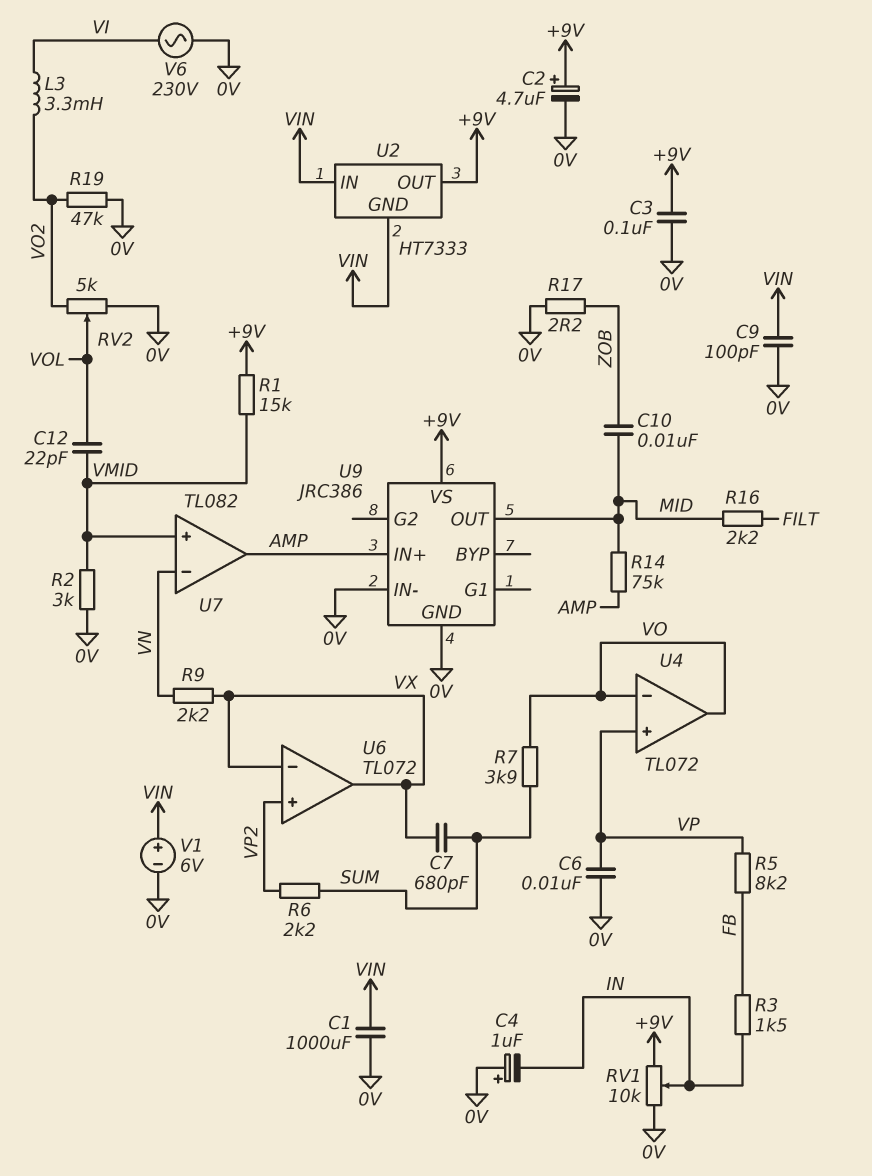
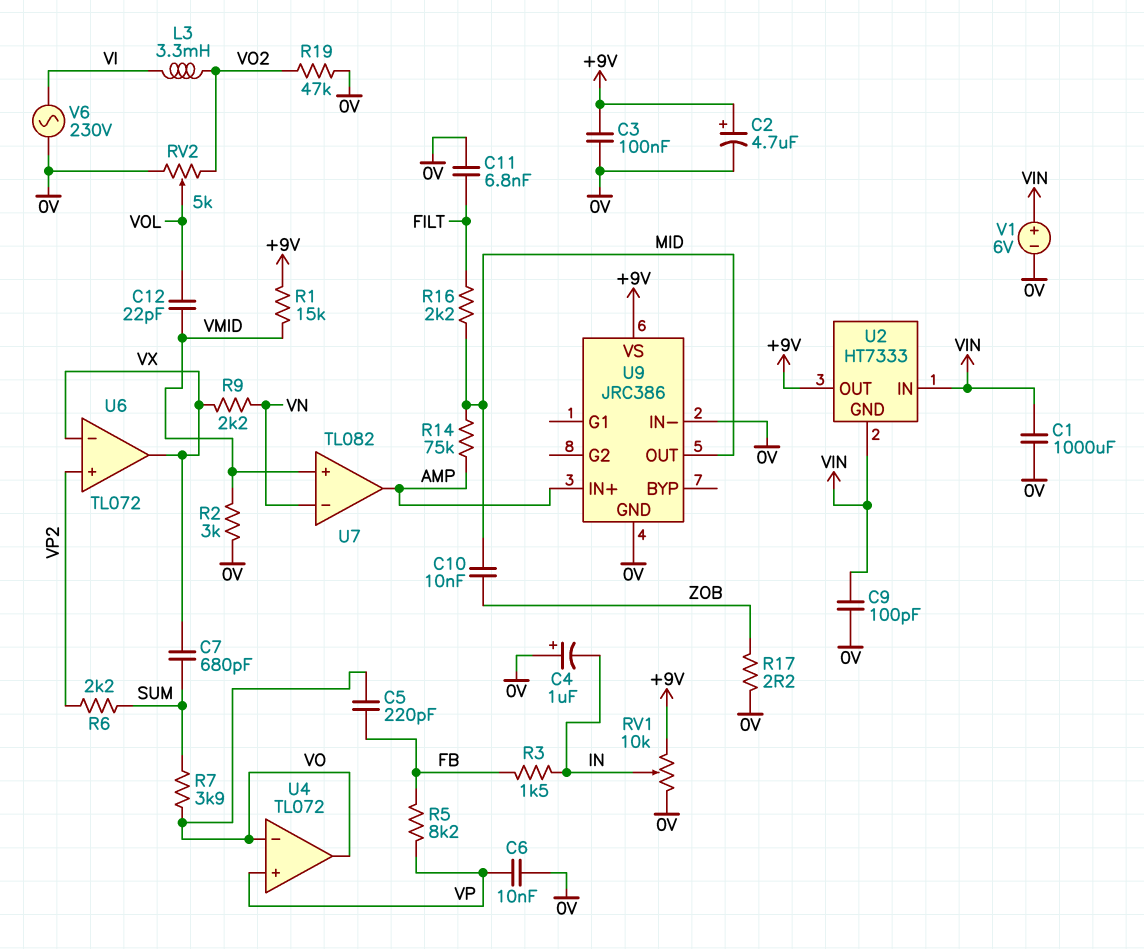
C5: none -> 220pF (FB, VO)
C11: none -> 6.8nF (0V, FILT)

